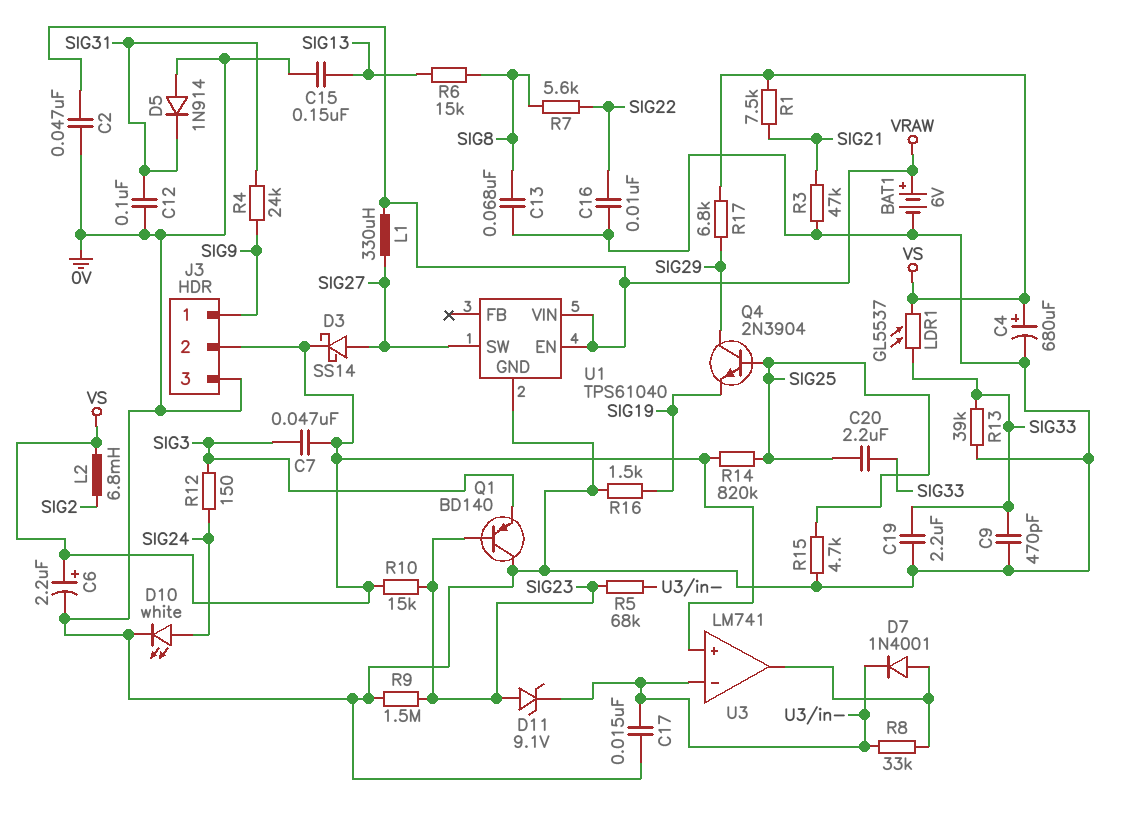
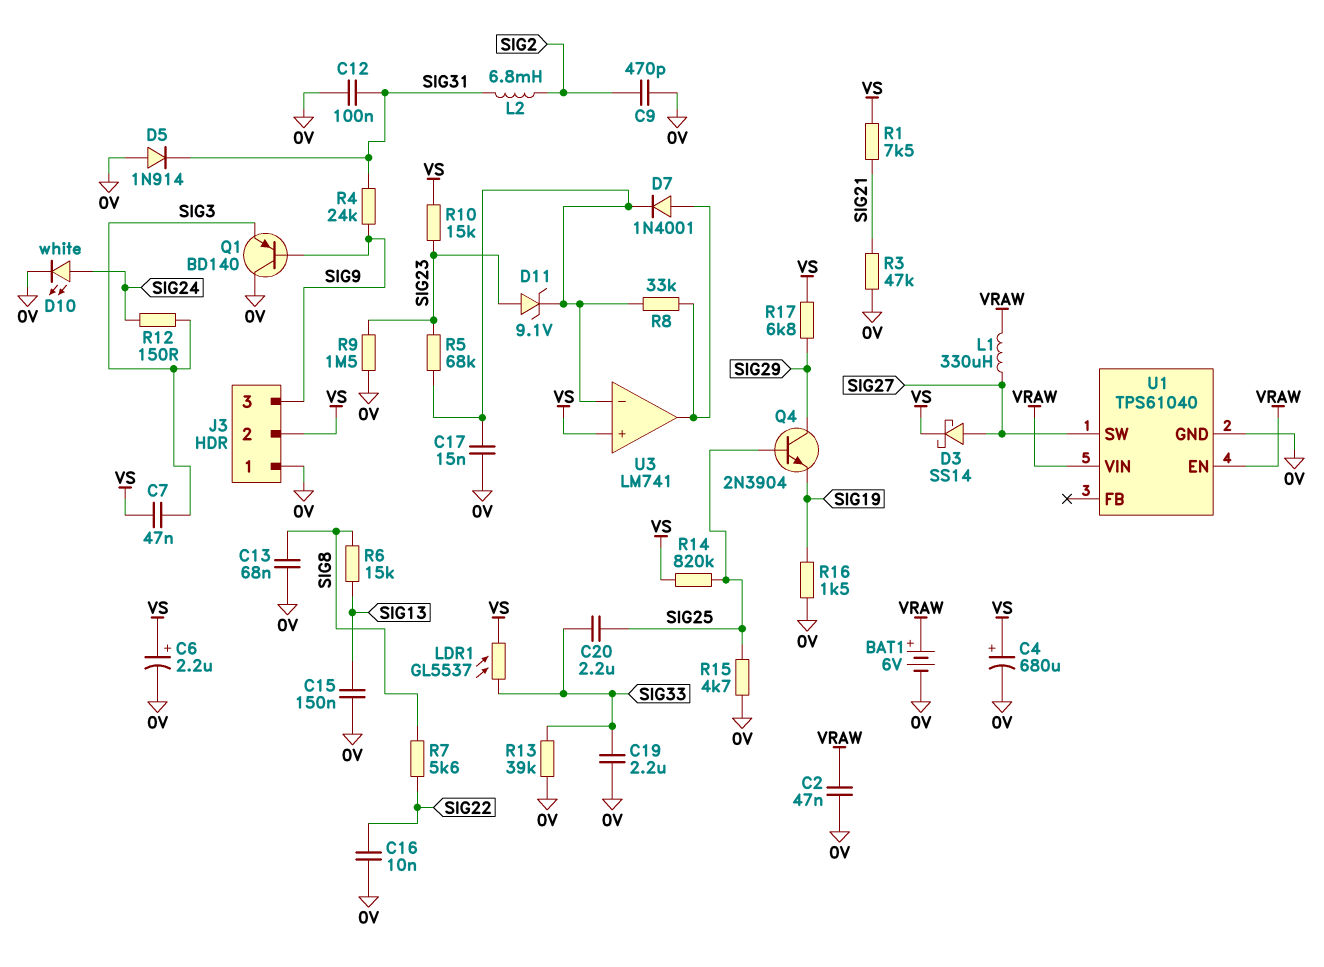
C9: 470pF (0V, SIG33) -> 470pF (0V, SIG2)
J3 pin 1: SIG9 -> 0V
J3 pin 3: 0V -> SIG9
L2: 6.8mH (SIG2, VS) -> 6.8mH (SIG2, SIG31)
Q1: PNP BD140 (B SIG23, C 0V, E SIG3) -> PNP BD140 (B SIG9, C 0V, E SIG3)

